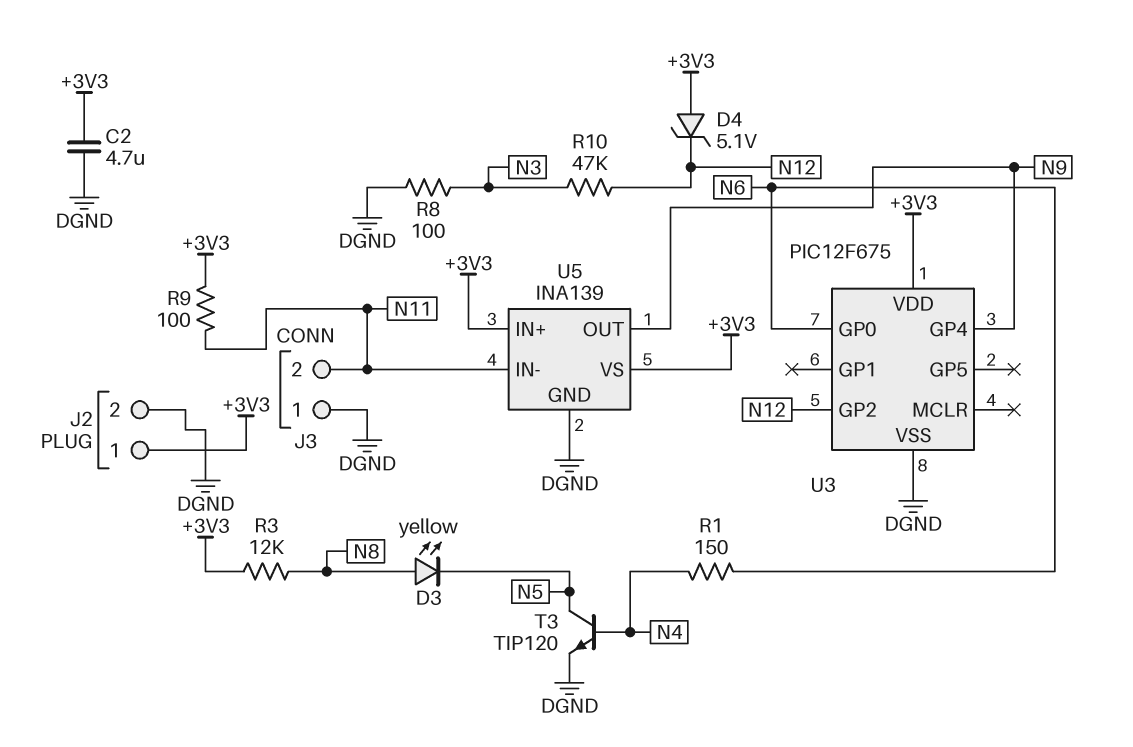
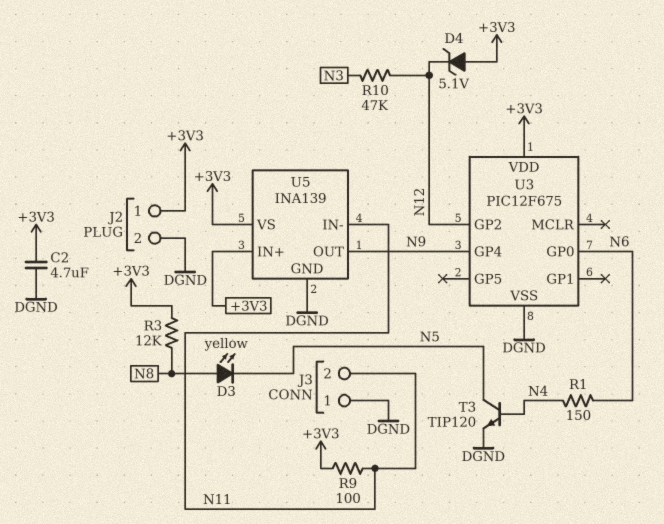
R8: 100 (DGND, N3) -> none

